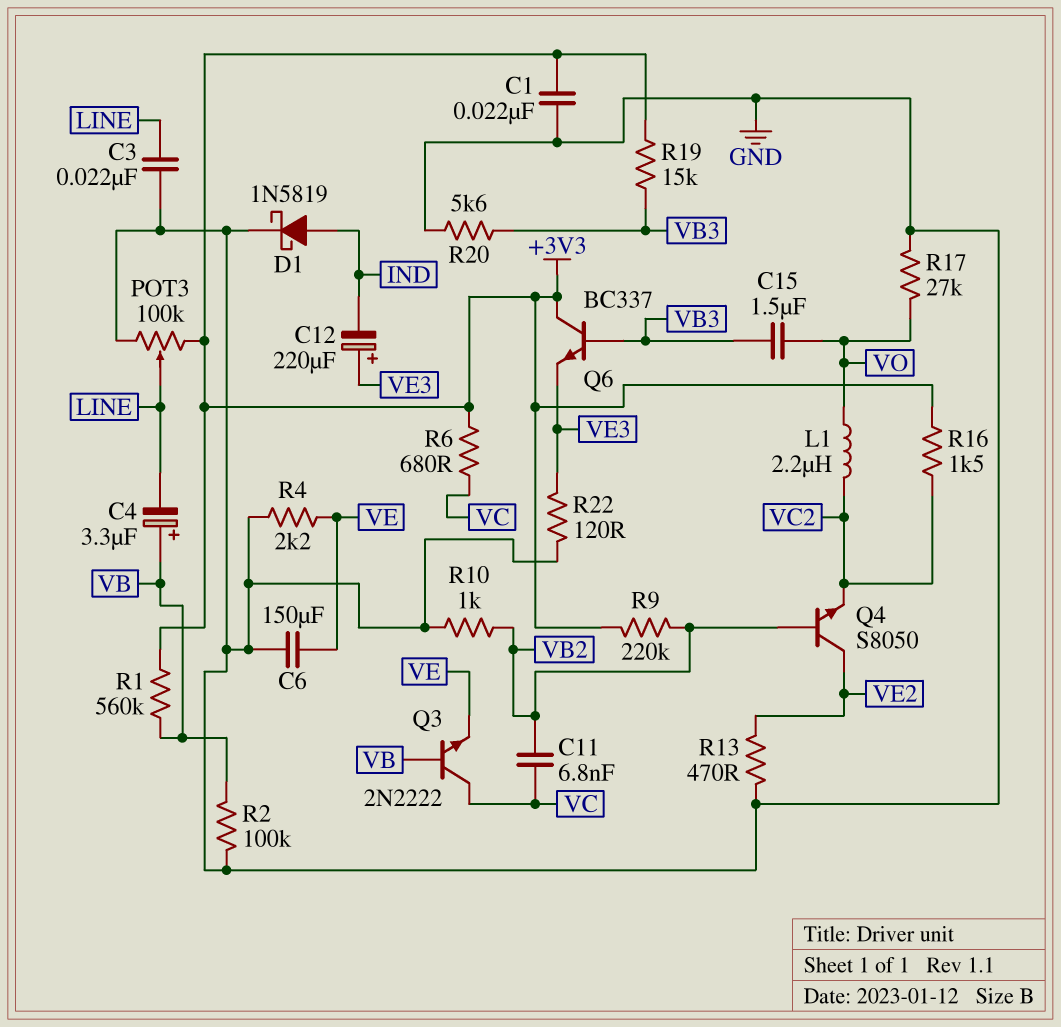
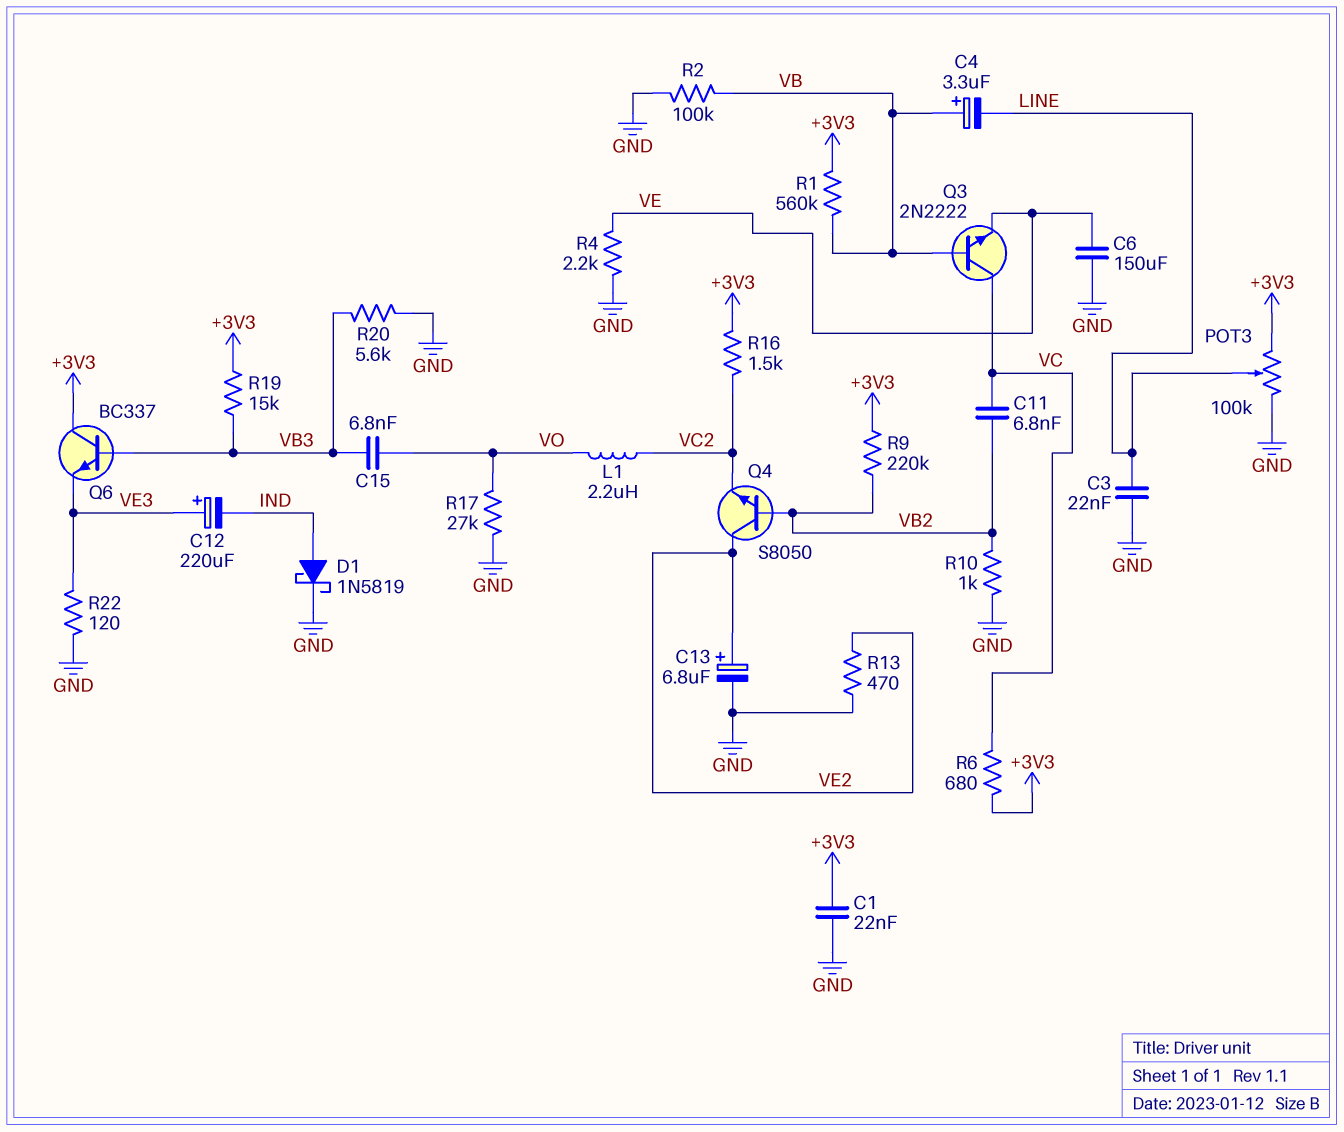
C13: none -> 6.8uF (plus VE2, minus GND)
C15: 1.5uF (VB3, VO) -> 6.8nF (VB3, VO)

